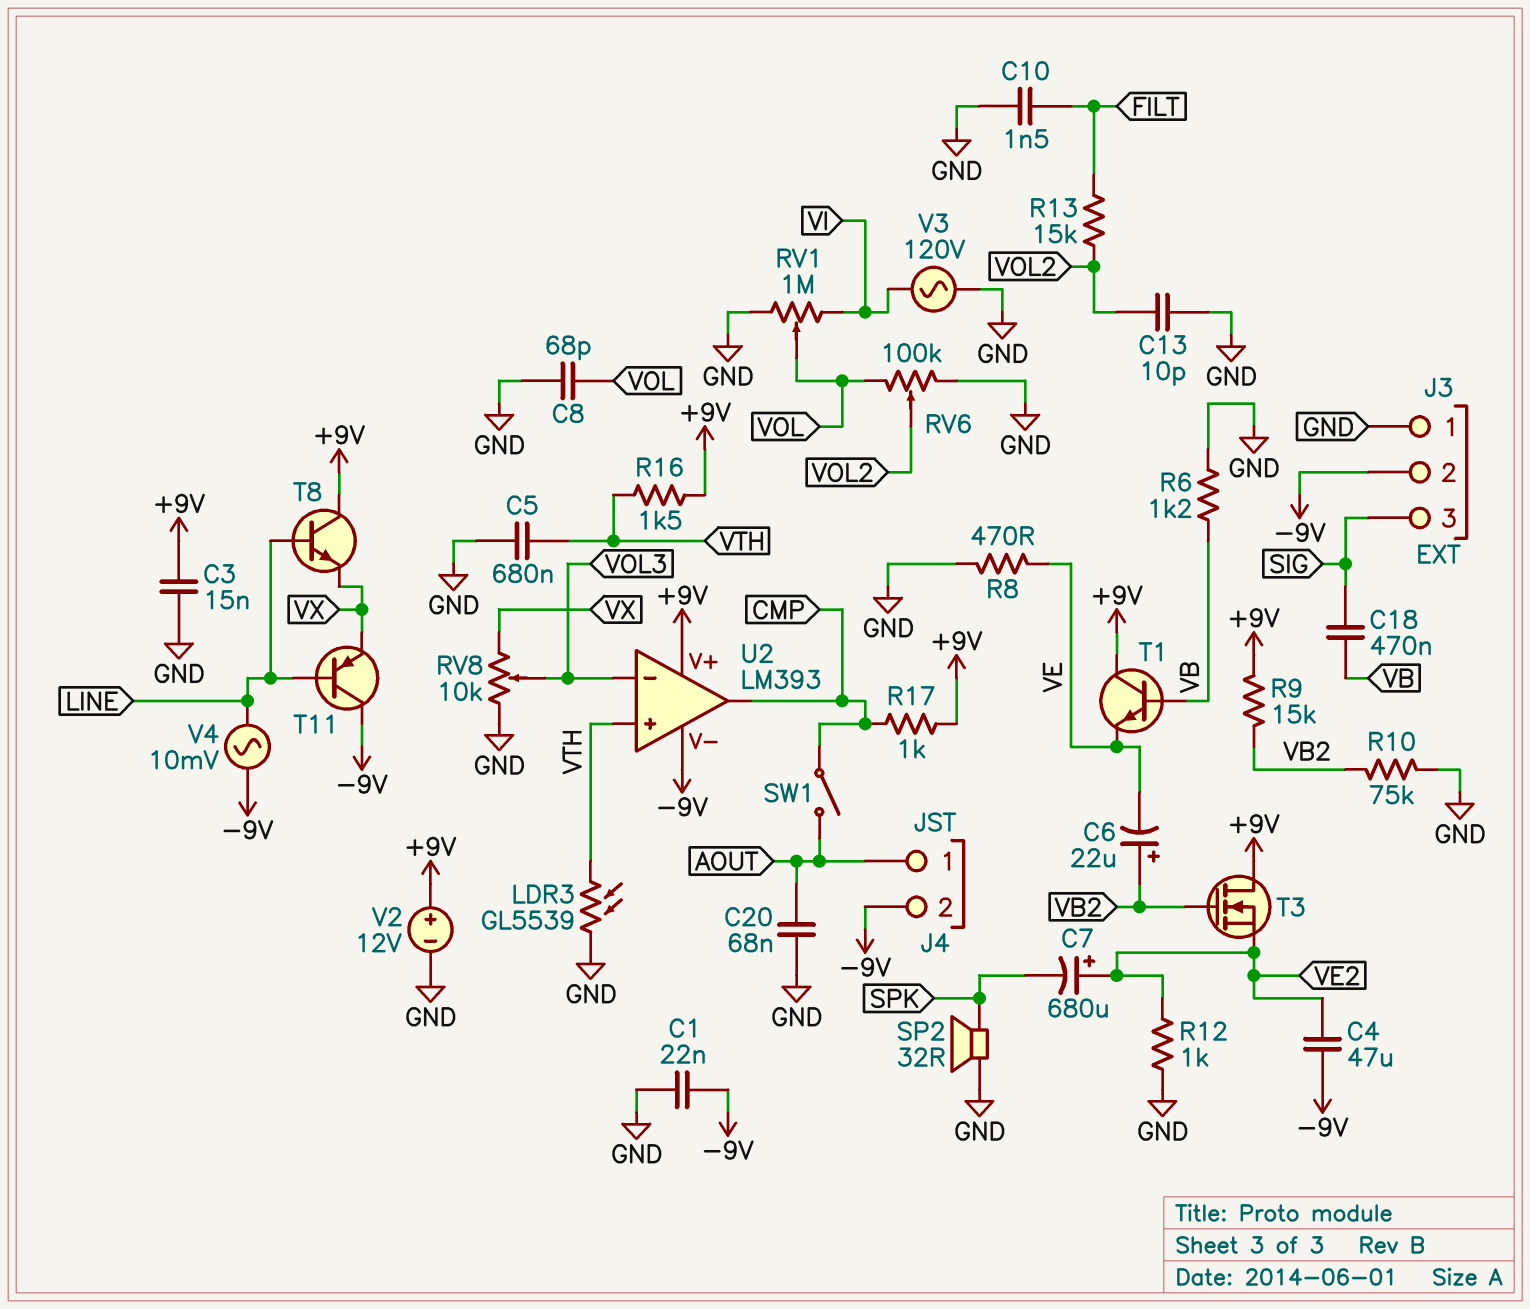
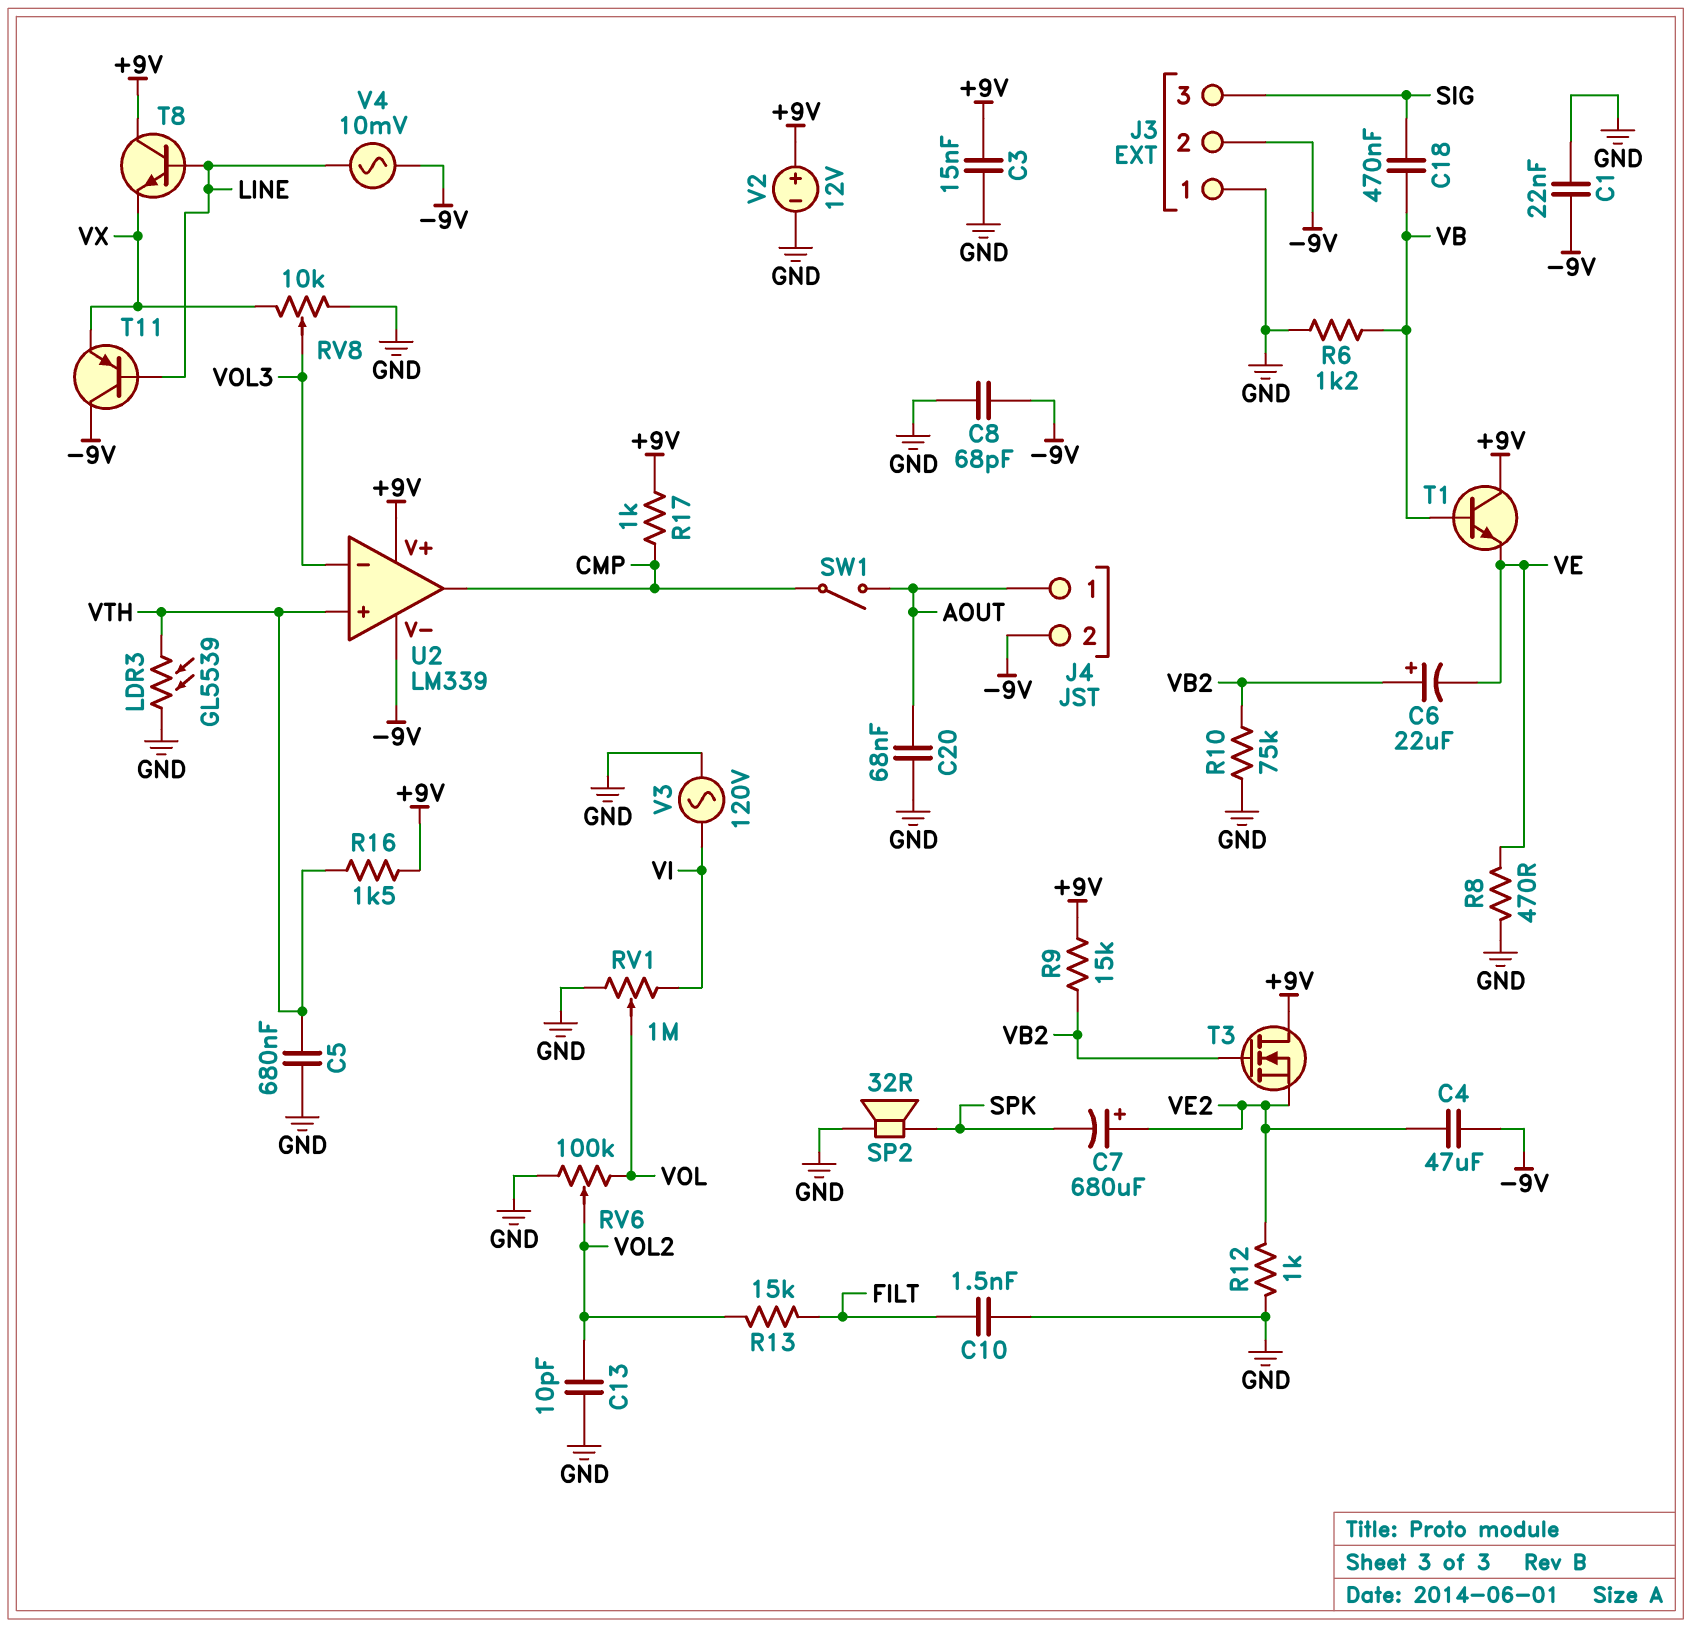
C8: 68pF (GND, VOL) -> 68pF (-9V, GND)
U2: LM393 -> LM339

